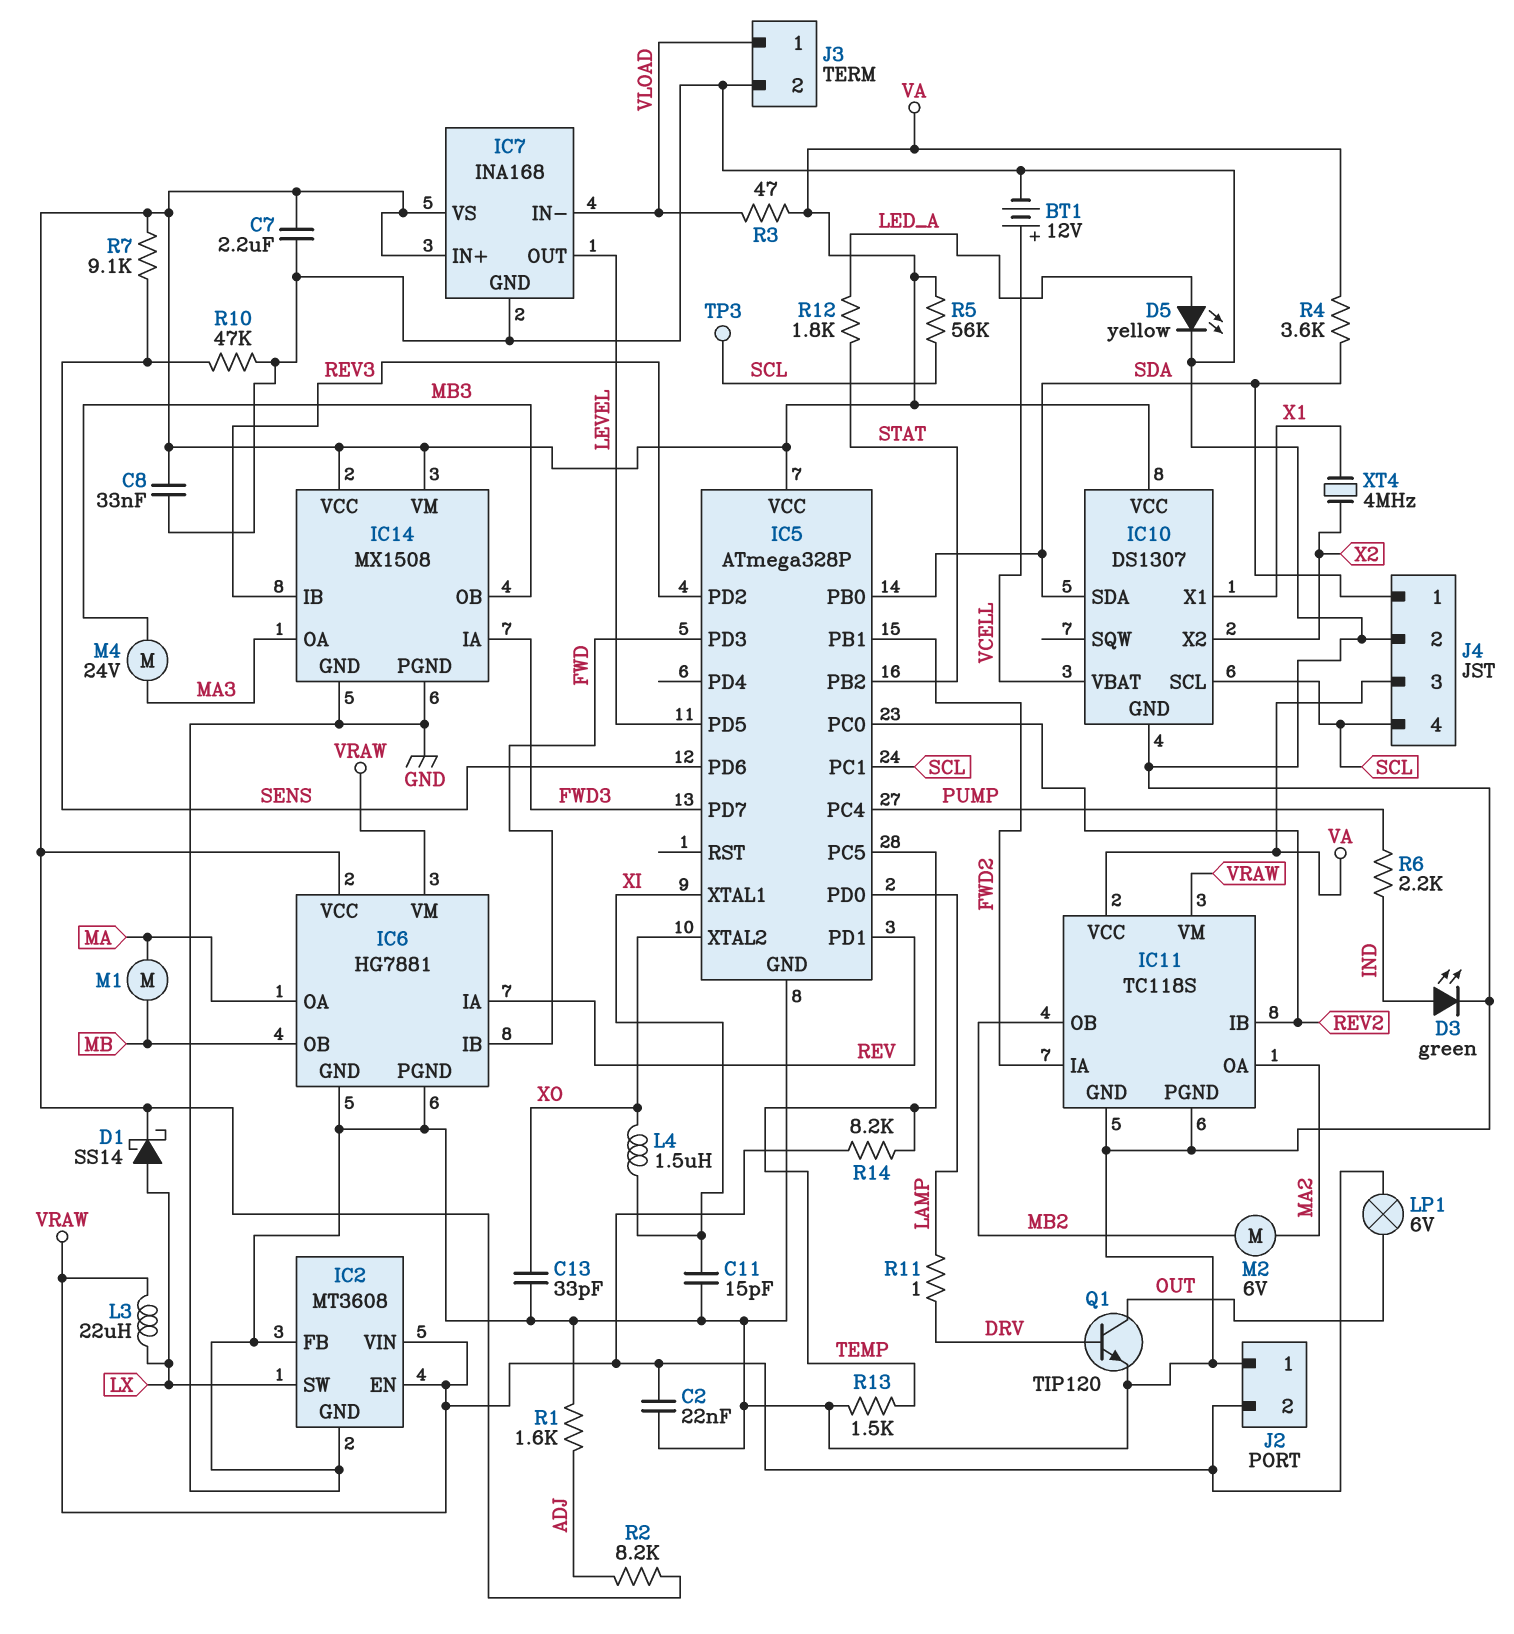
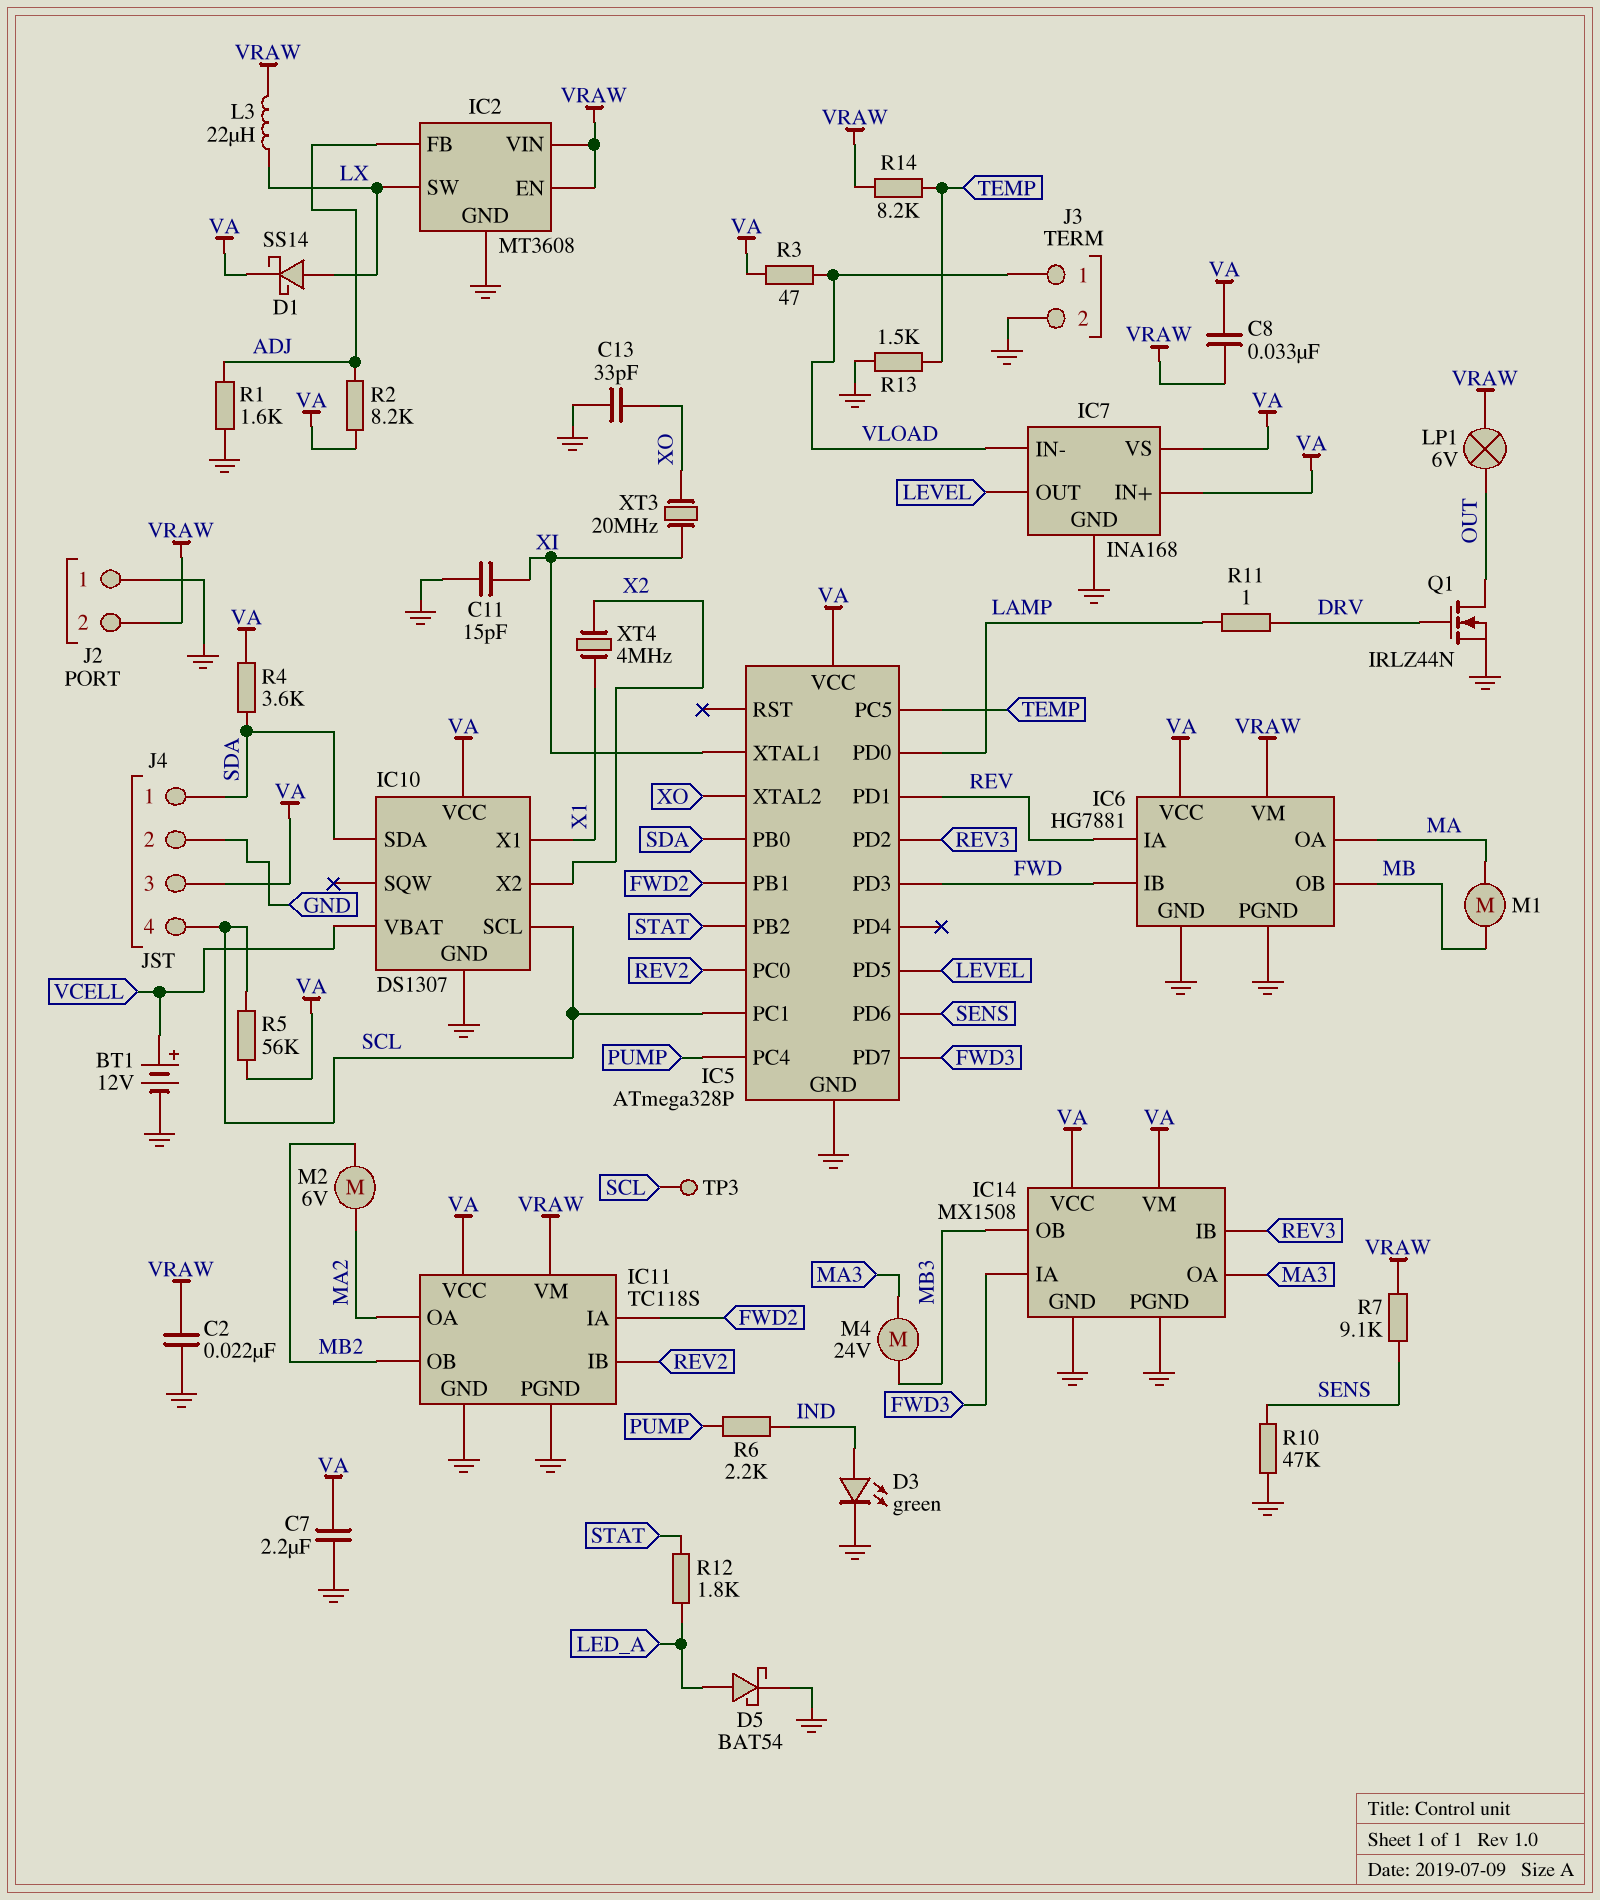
C8: 33nF (GND, VA) -> 33nF (VA, VRAW)
D5: LED yellow (A LED_A, K GND) -> schottky BAT54 (A LED_A, K GND)
IC2 pin FB: GND -> ADJ
L4: 1.5uH (XI, XO) -> none
Q1: NPN TIP120 (B DRV, C OUT, E GND) -> NMOS IRLZ44N (G DRV, D OUT, S GND)
R7: 9.1k (SENS, VA) -> 9.1k (SENS, VRAW)
XT3: none -> 20MHz (XI, XO)

